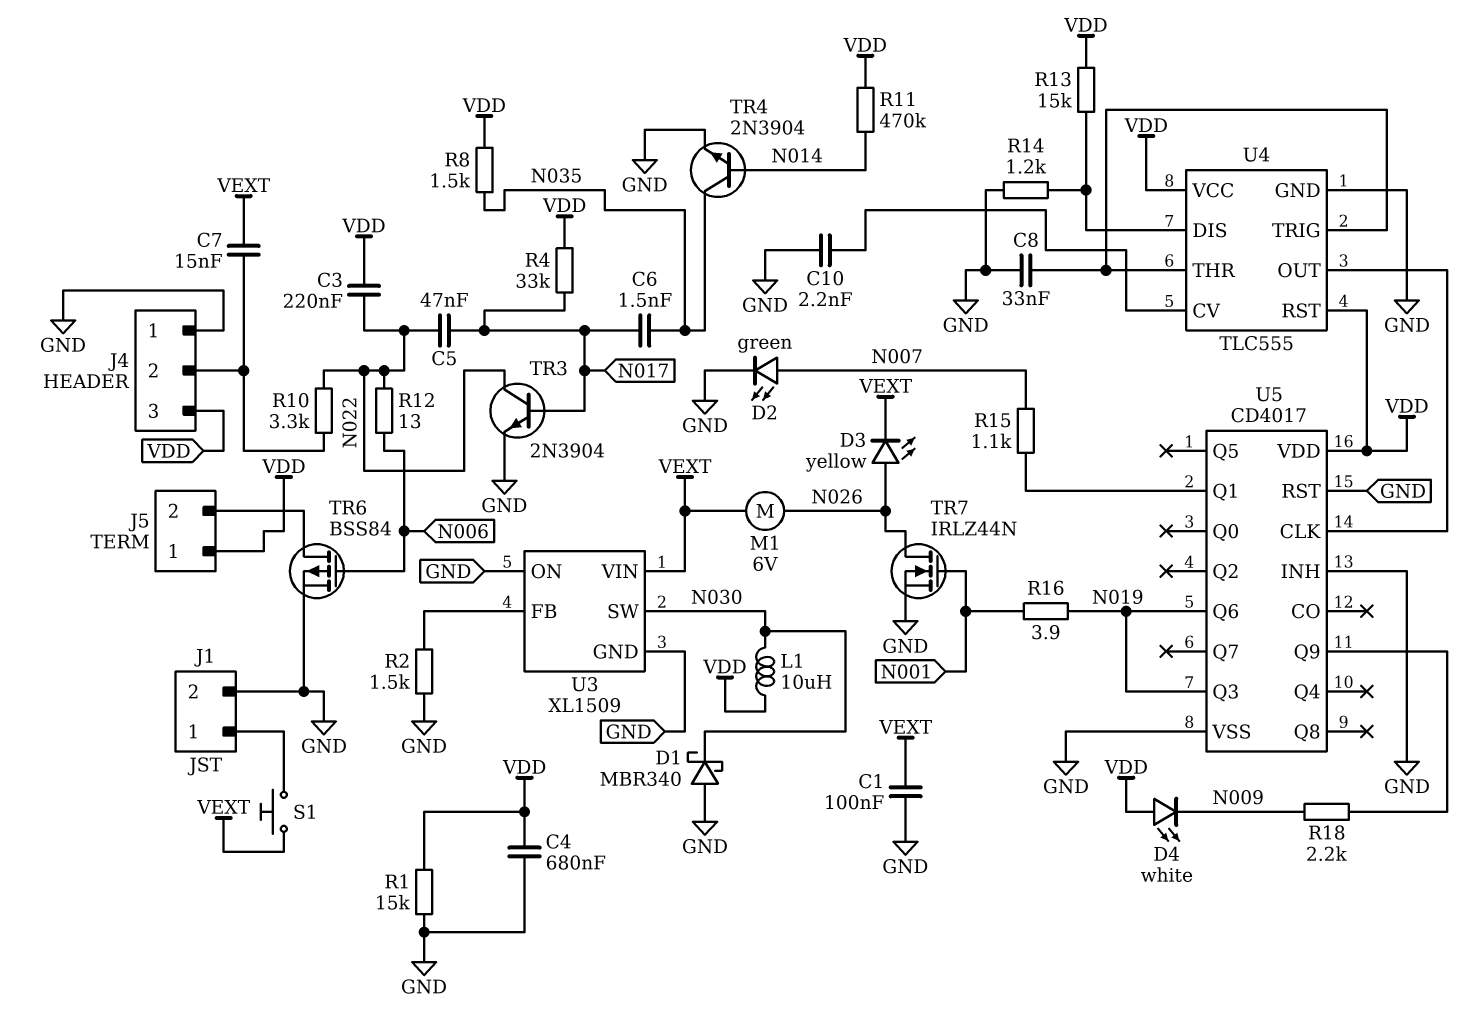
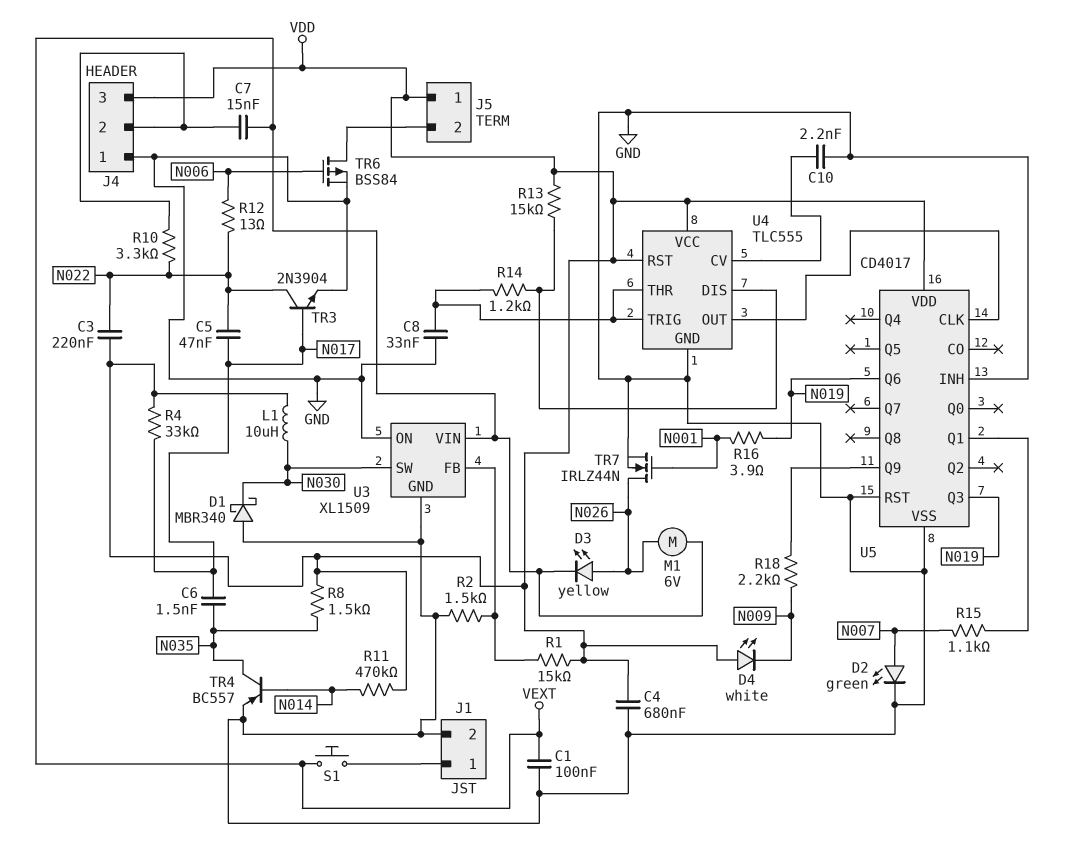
R1: 15k (GND, VDD) -> 15k (U3/FB, VDD)
R14: 1.2k (GND, U4/DIS) -> 1.2k (U4/DIS, U4/THR)
TR4: NPN 2N3904 (B N014, C N035, E GND) -> PNP BC557 (B N014, C N035, E GND)

